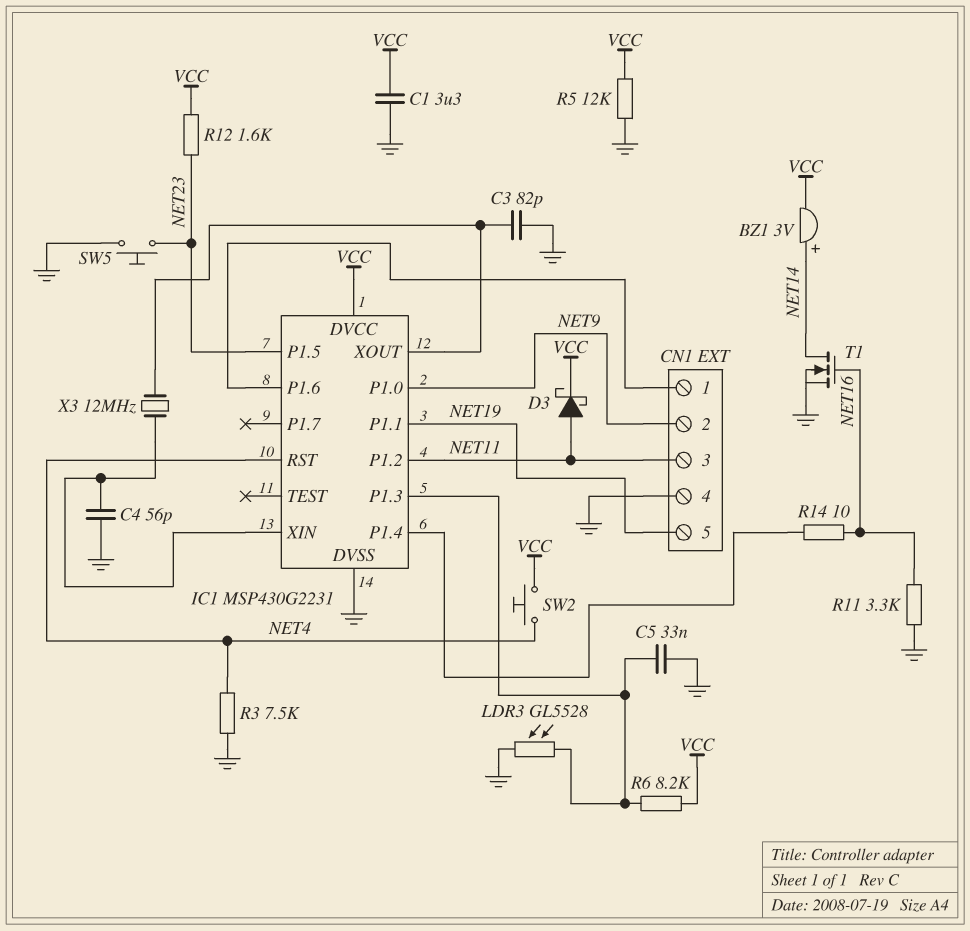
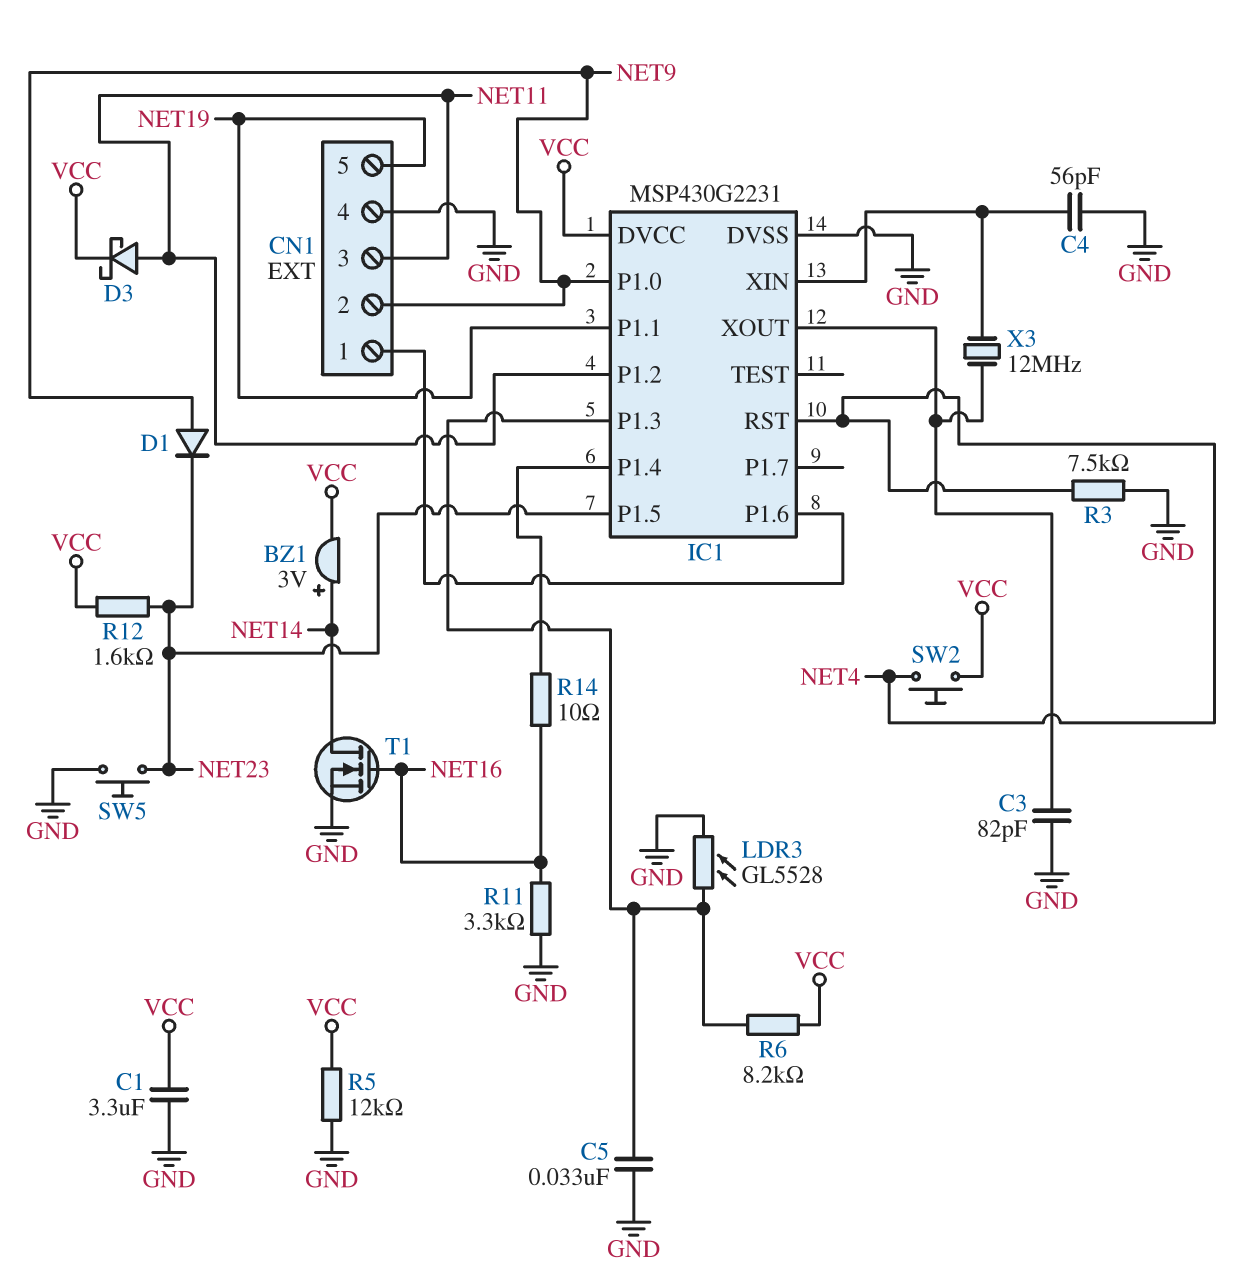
D1: none -> diode (A NET9, K NET23)

